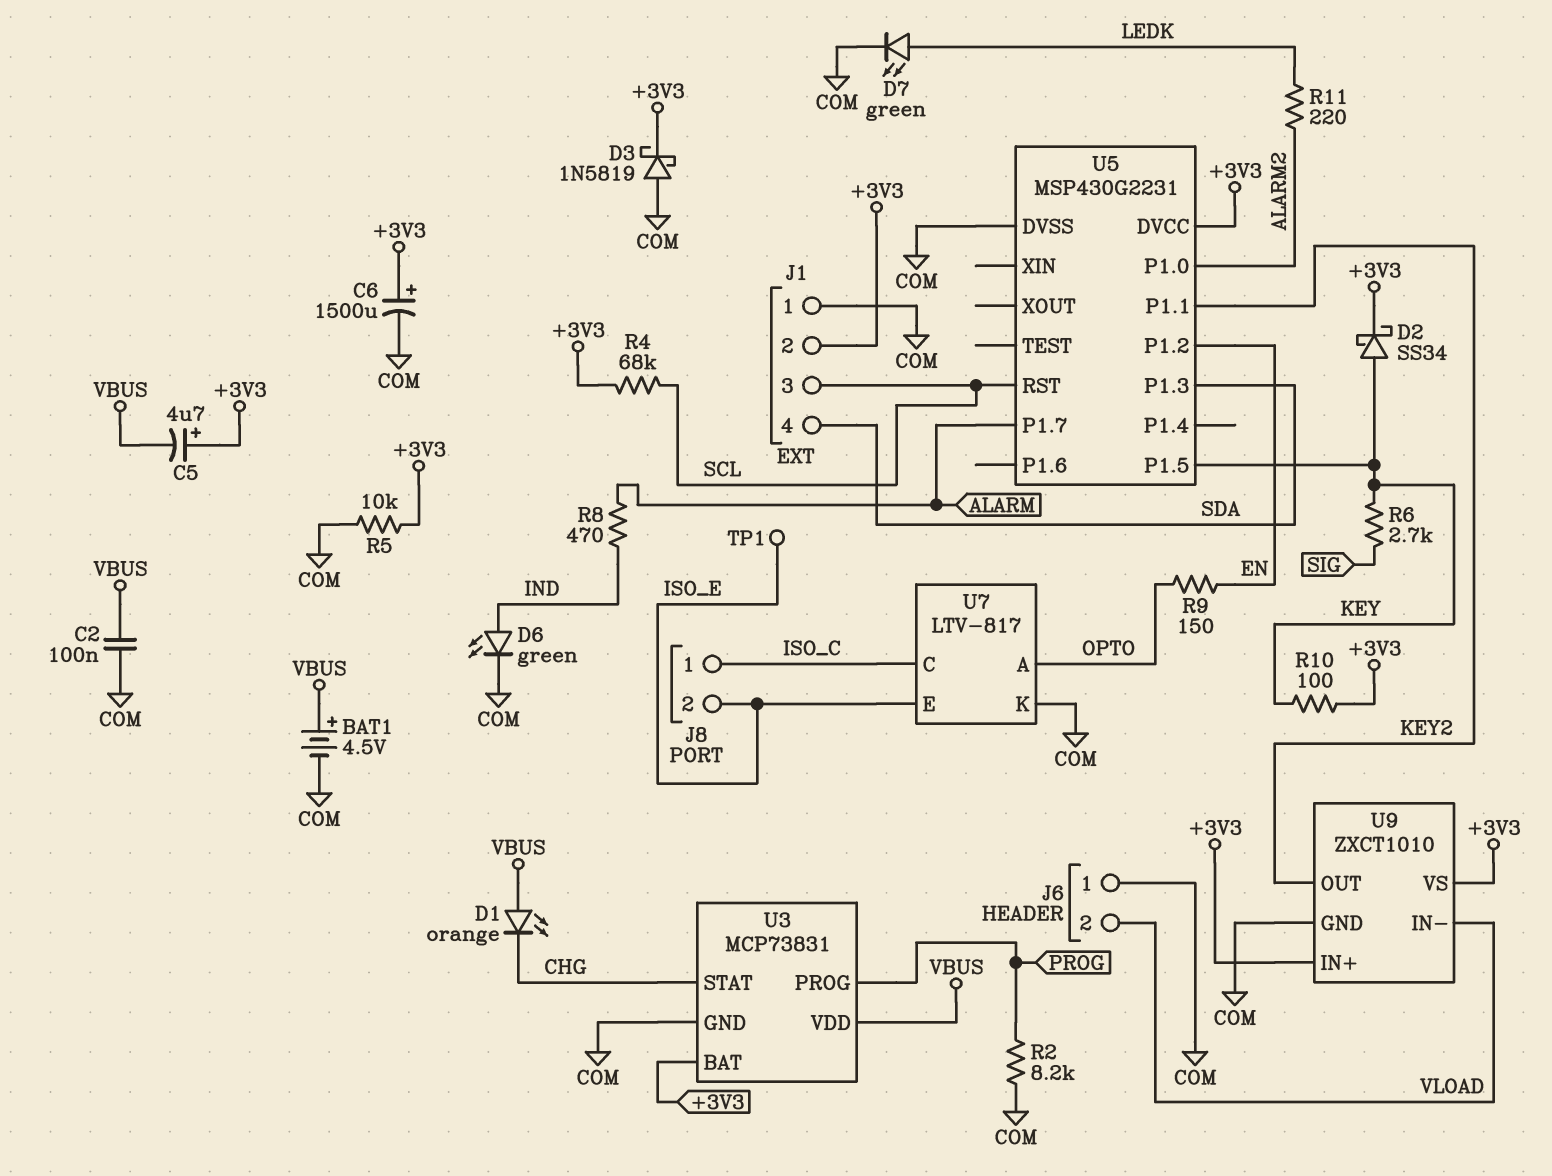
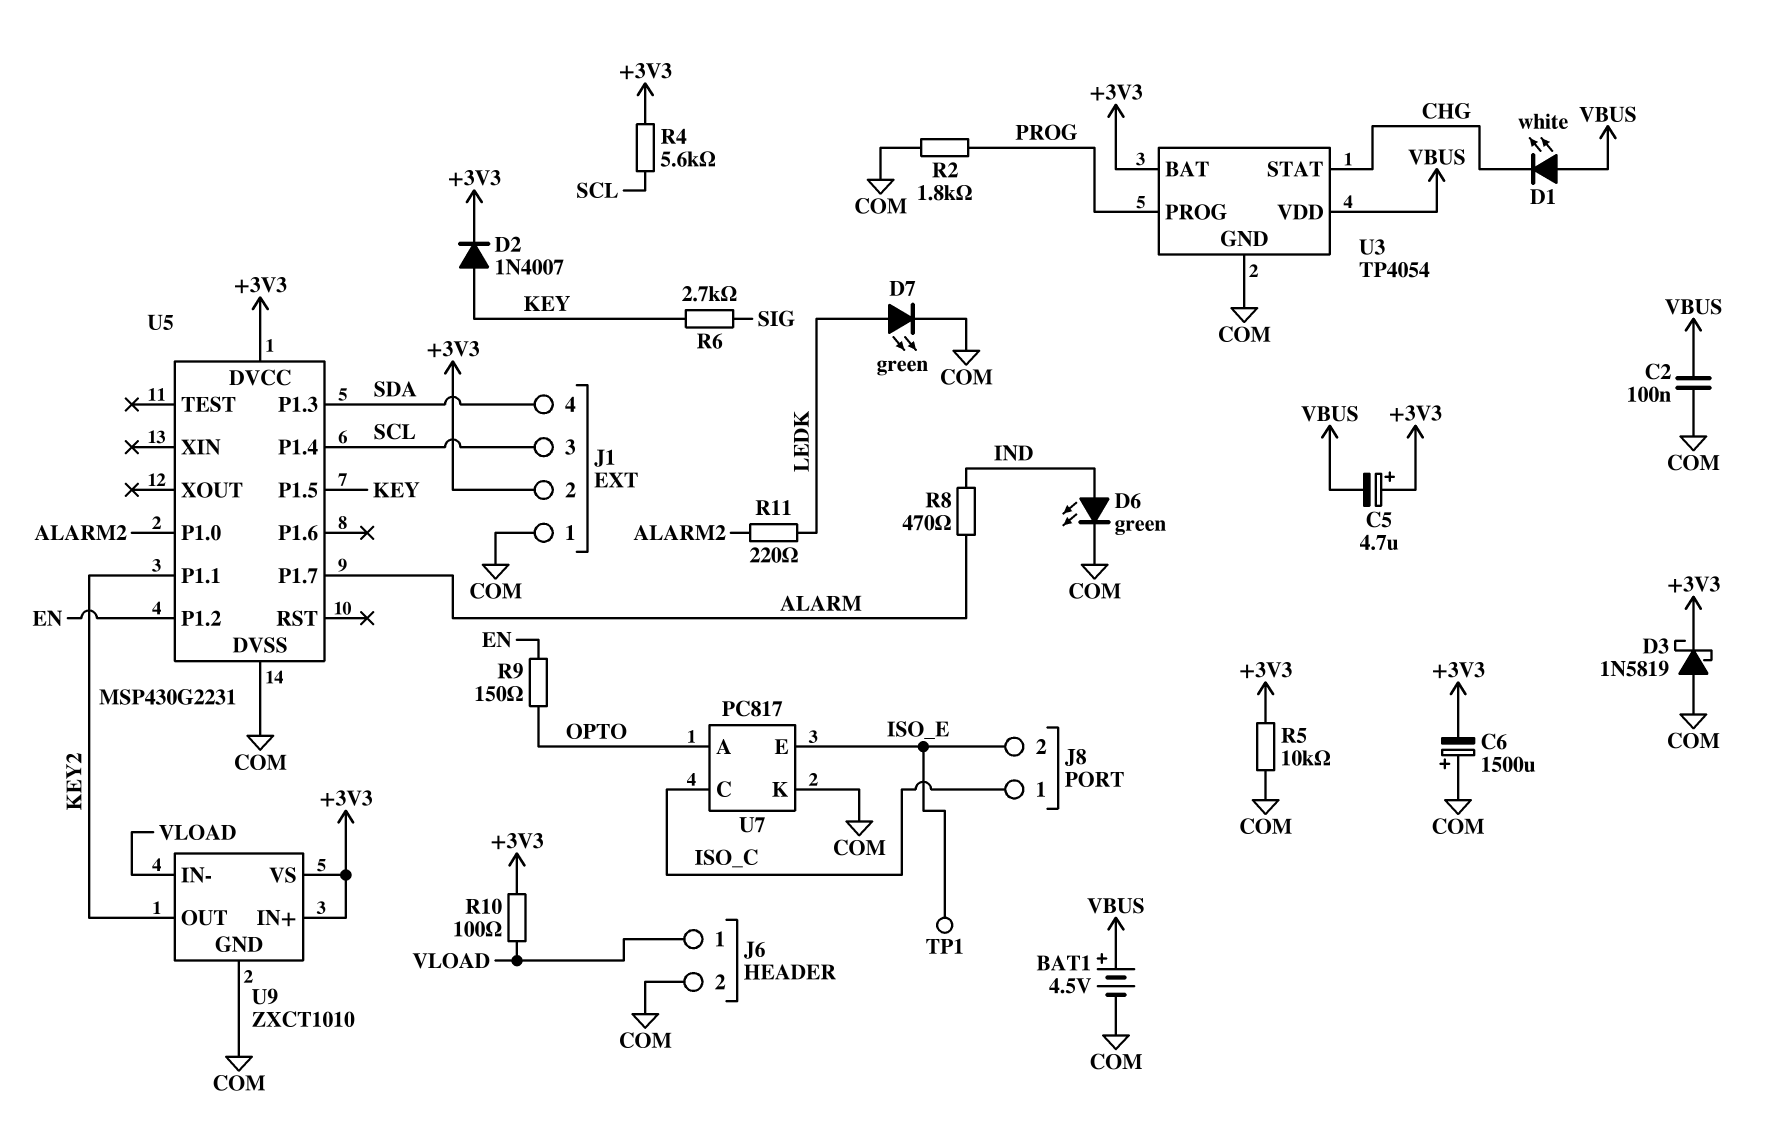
C6: 1500uF (plus +3V3, minus COM) -> 1500uF (plus COM, minus +3V3)
D1: LED orange (A VBUS, K CHG) -> LED white (A VBUS, K CHG)
D2: schottky SS34 (A KEY, K +3V3) -> diode 1N4007 (A KEY, K +3V3)
J6 pin 1: COM -> VLOAD
J6 pin 2: VLOAD -> COM
R2: 8.2k (COM, PROG) -> 1.8k (COM, PROG)
R4: 68k (+3V3, SCL) -> 5.6k (+3V3, SCL)
R10: 100 (+3V3, KEY) -> 100 (+3V3, VLOAD)
U3: MCP73831 -> TP4054
U5 pin P1.4: none -> SCL
U5 pin RST: SCL -> none
U7: LTV-817 -> PC817

